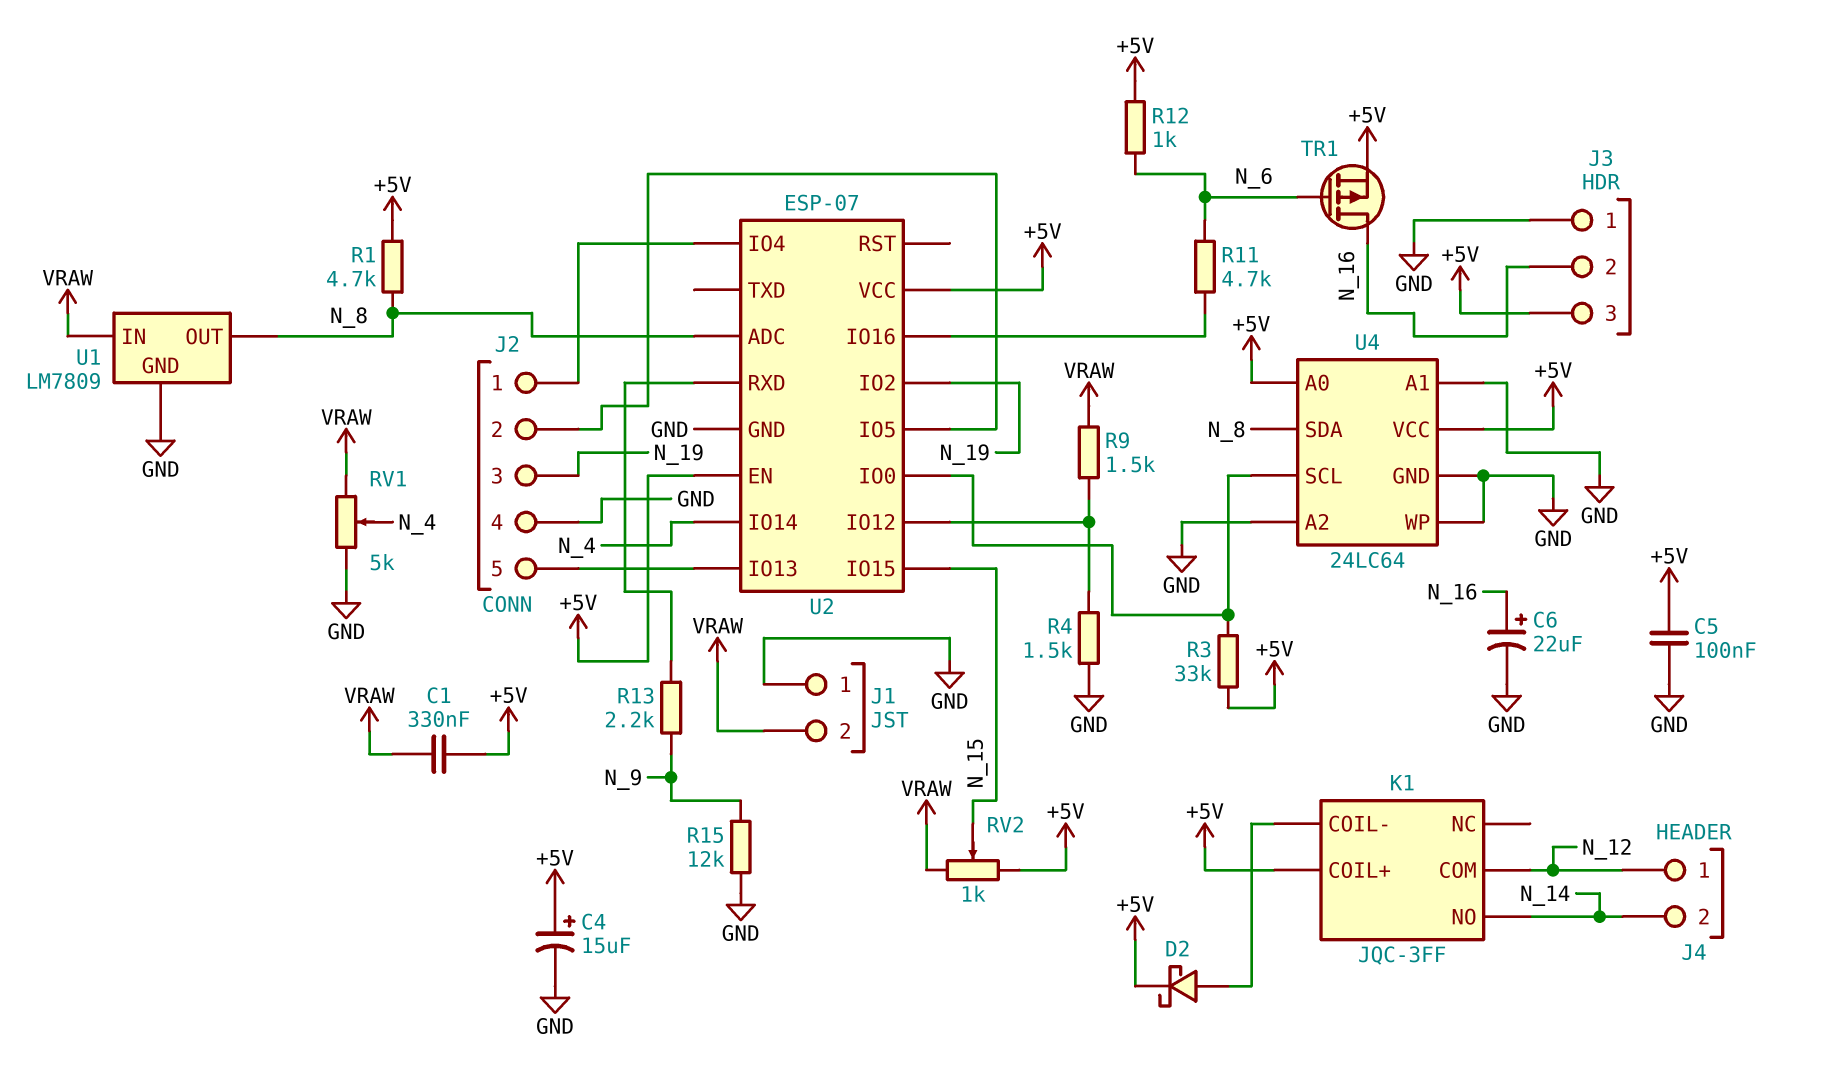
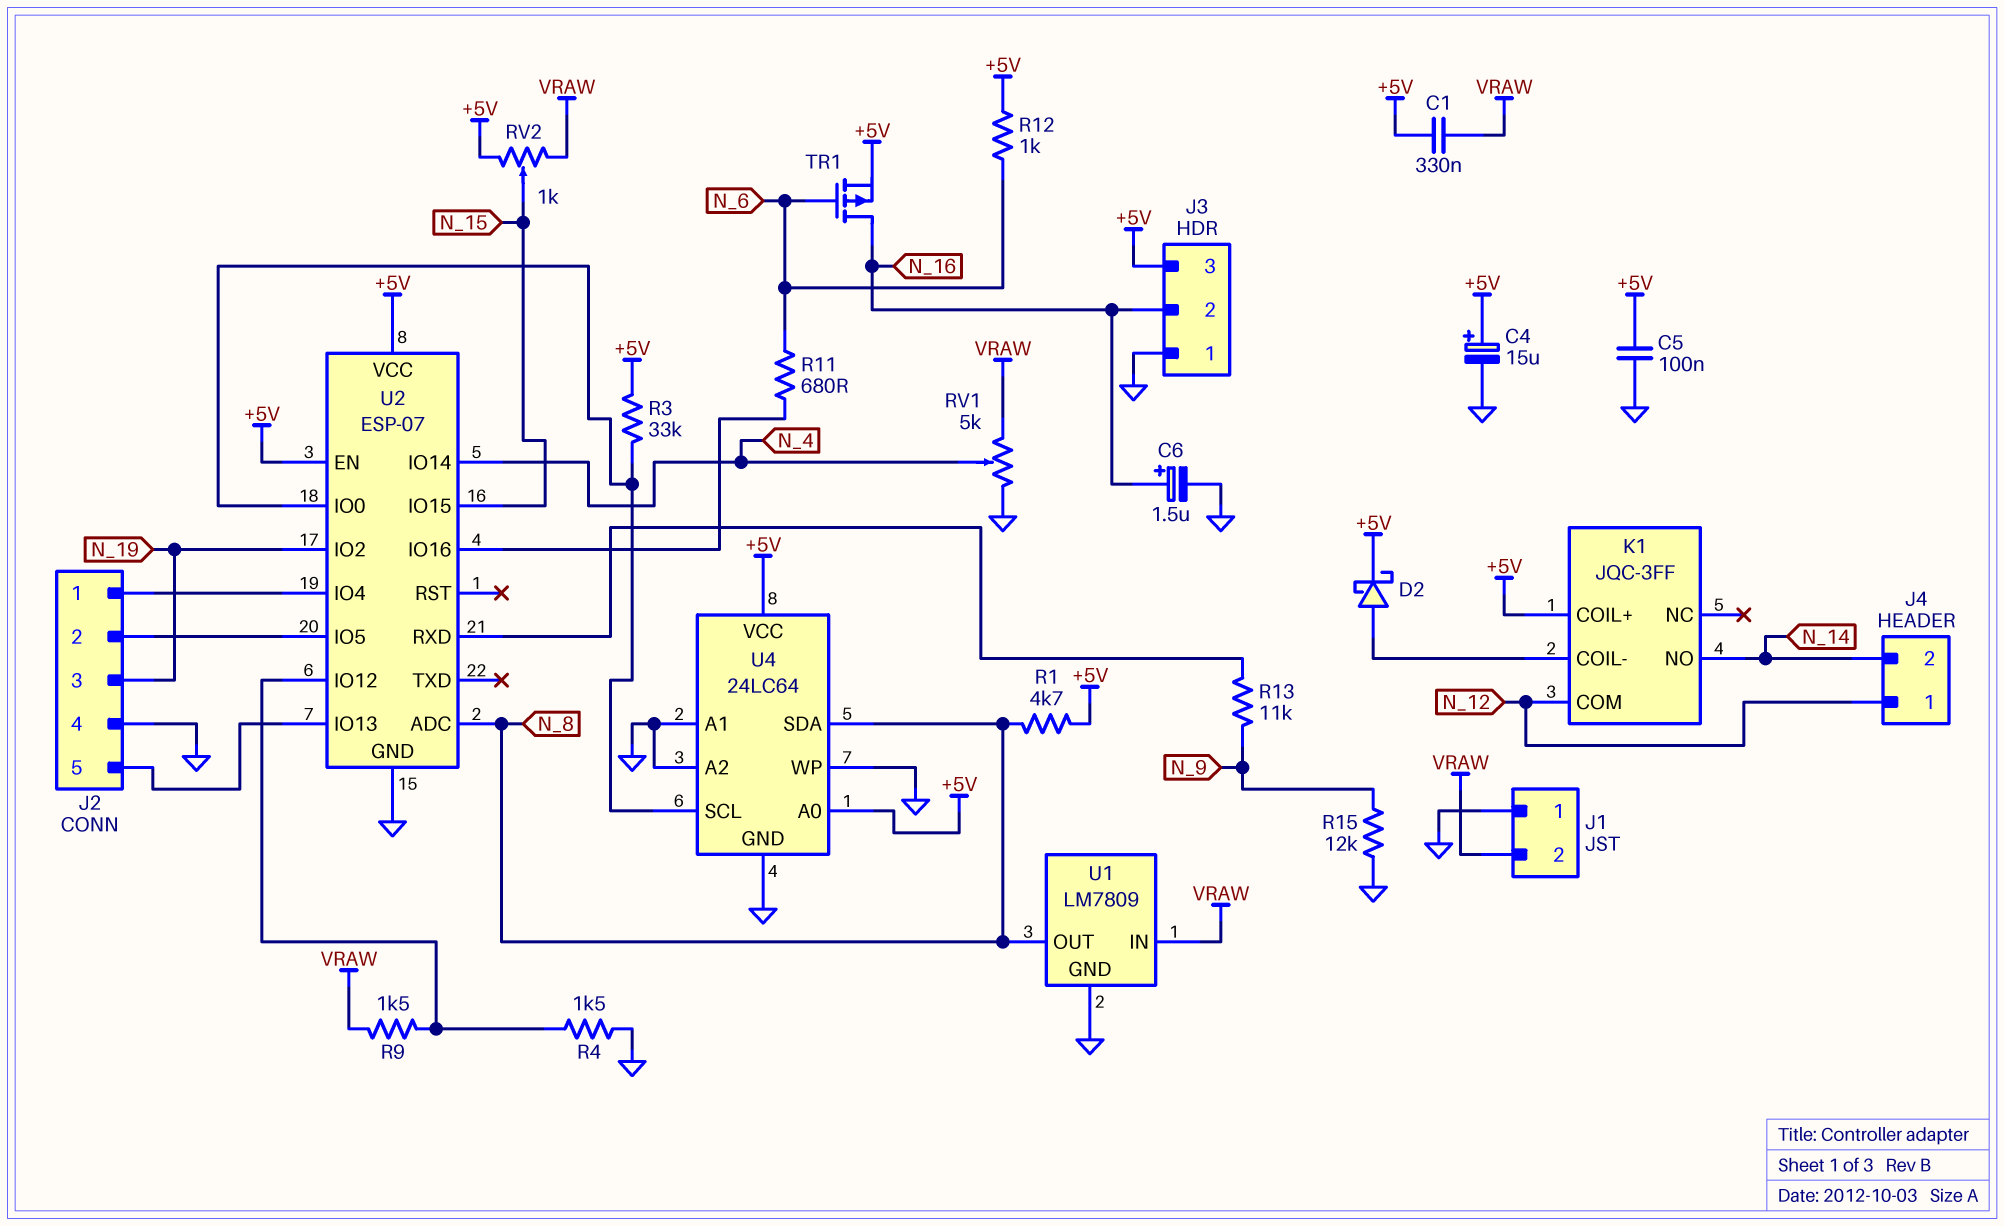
C6: 22uF (plus N_16, minus GND) -> 1.5uF (plus N_16, minus GND)
R11: 4.7k (N_6, U2/IO16) -> 680 (N_6, U2/IO16)
R13: 2.2k (N_9, U2/RXD) -> 11k (N_9, U2/RXD)

